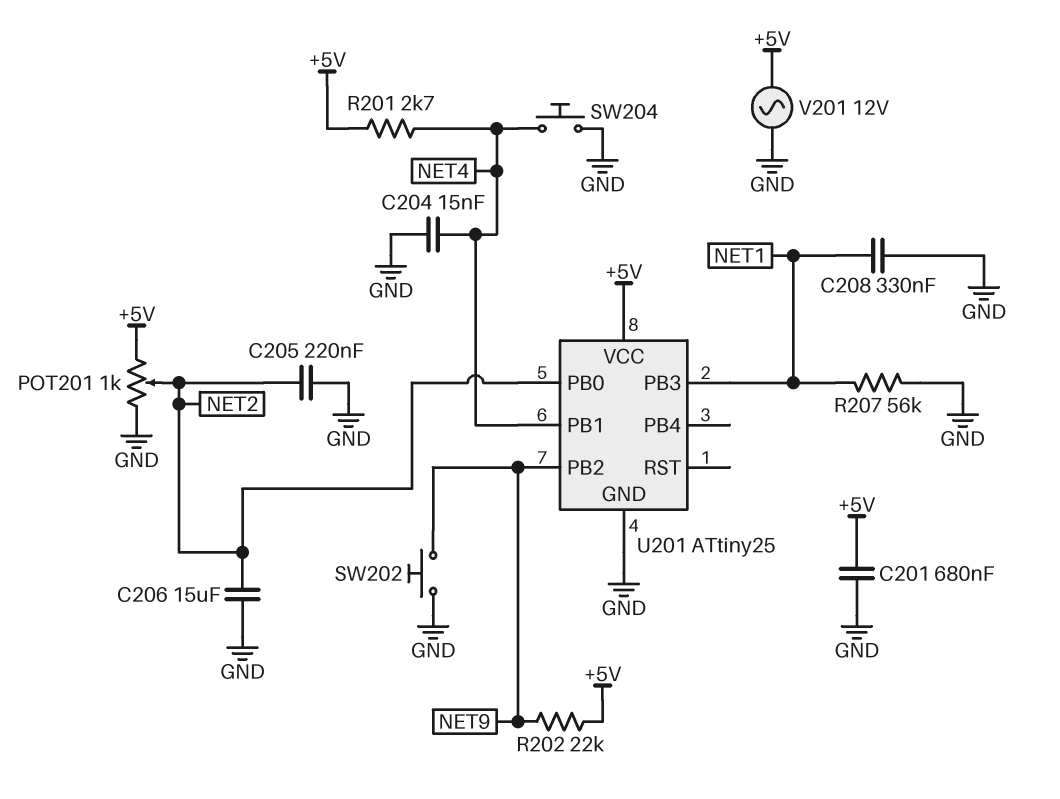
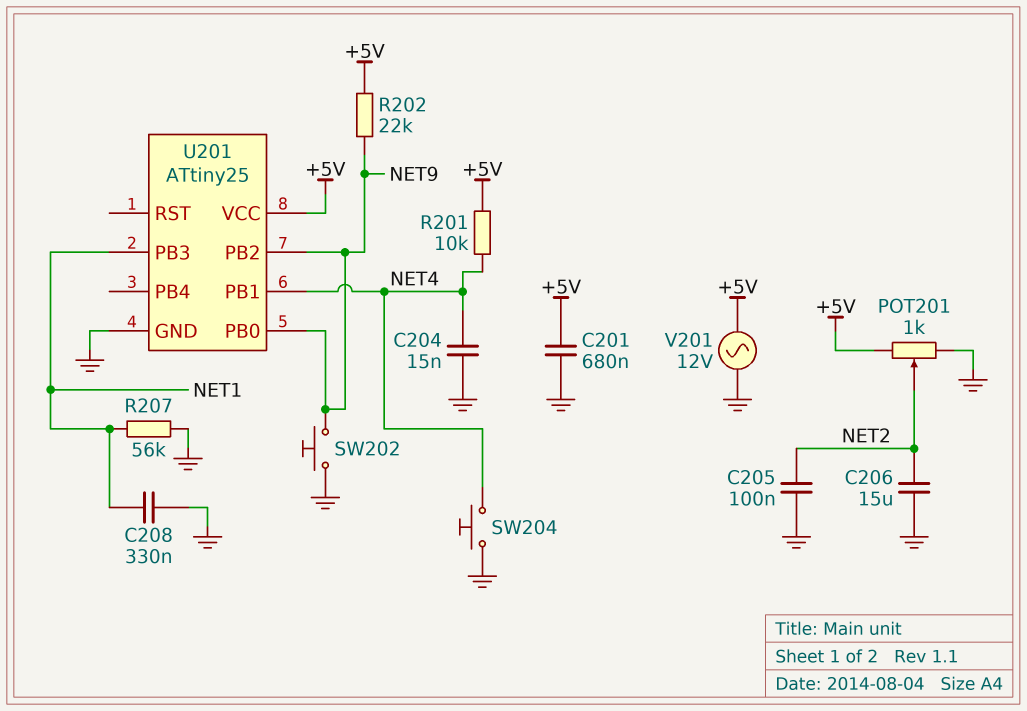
C205: 220nF (GND, NET2) -> 100nF (GND, NET2)
R201: 2.7k (+5V, NET4) -> 10k (+5V, NET4)
U201 pin PB0: NET2 -> NET9

